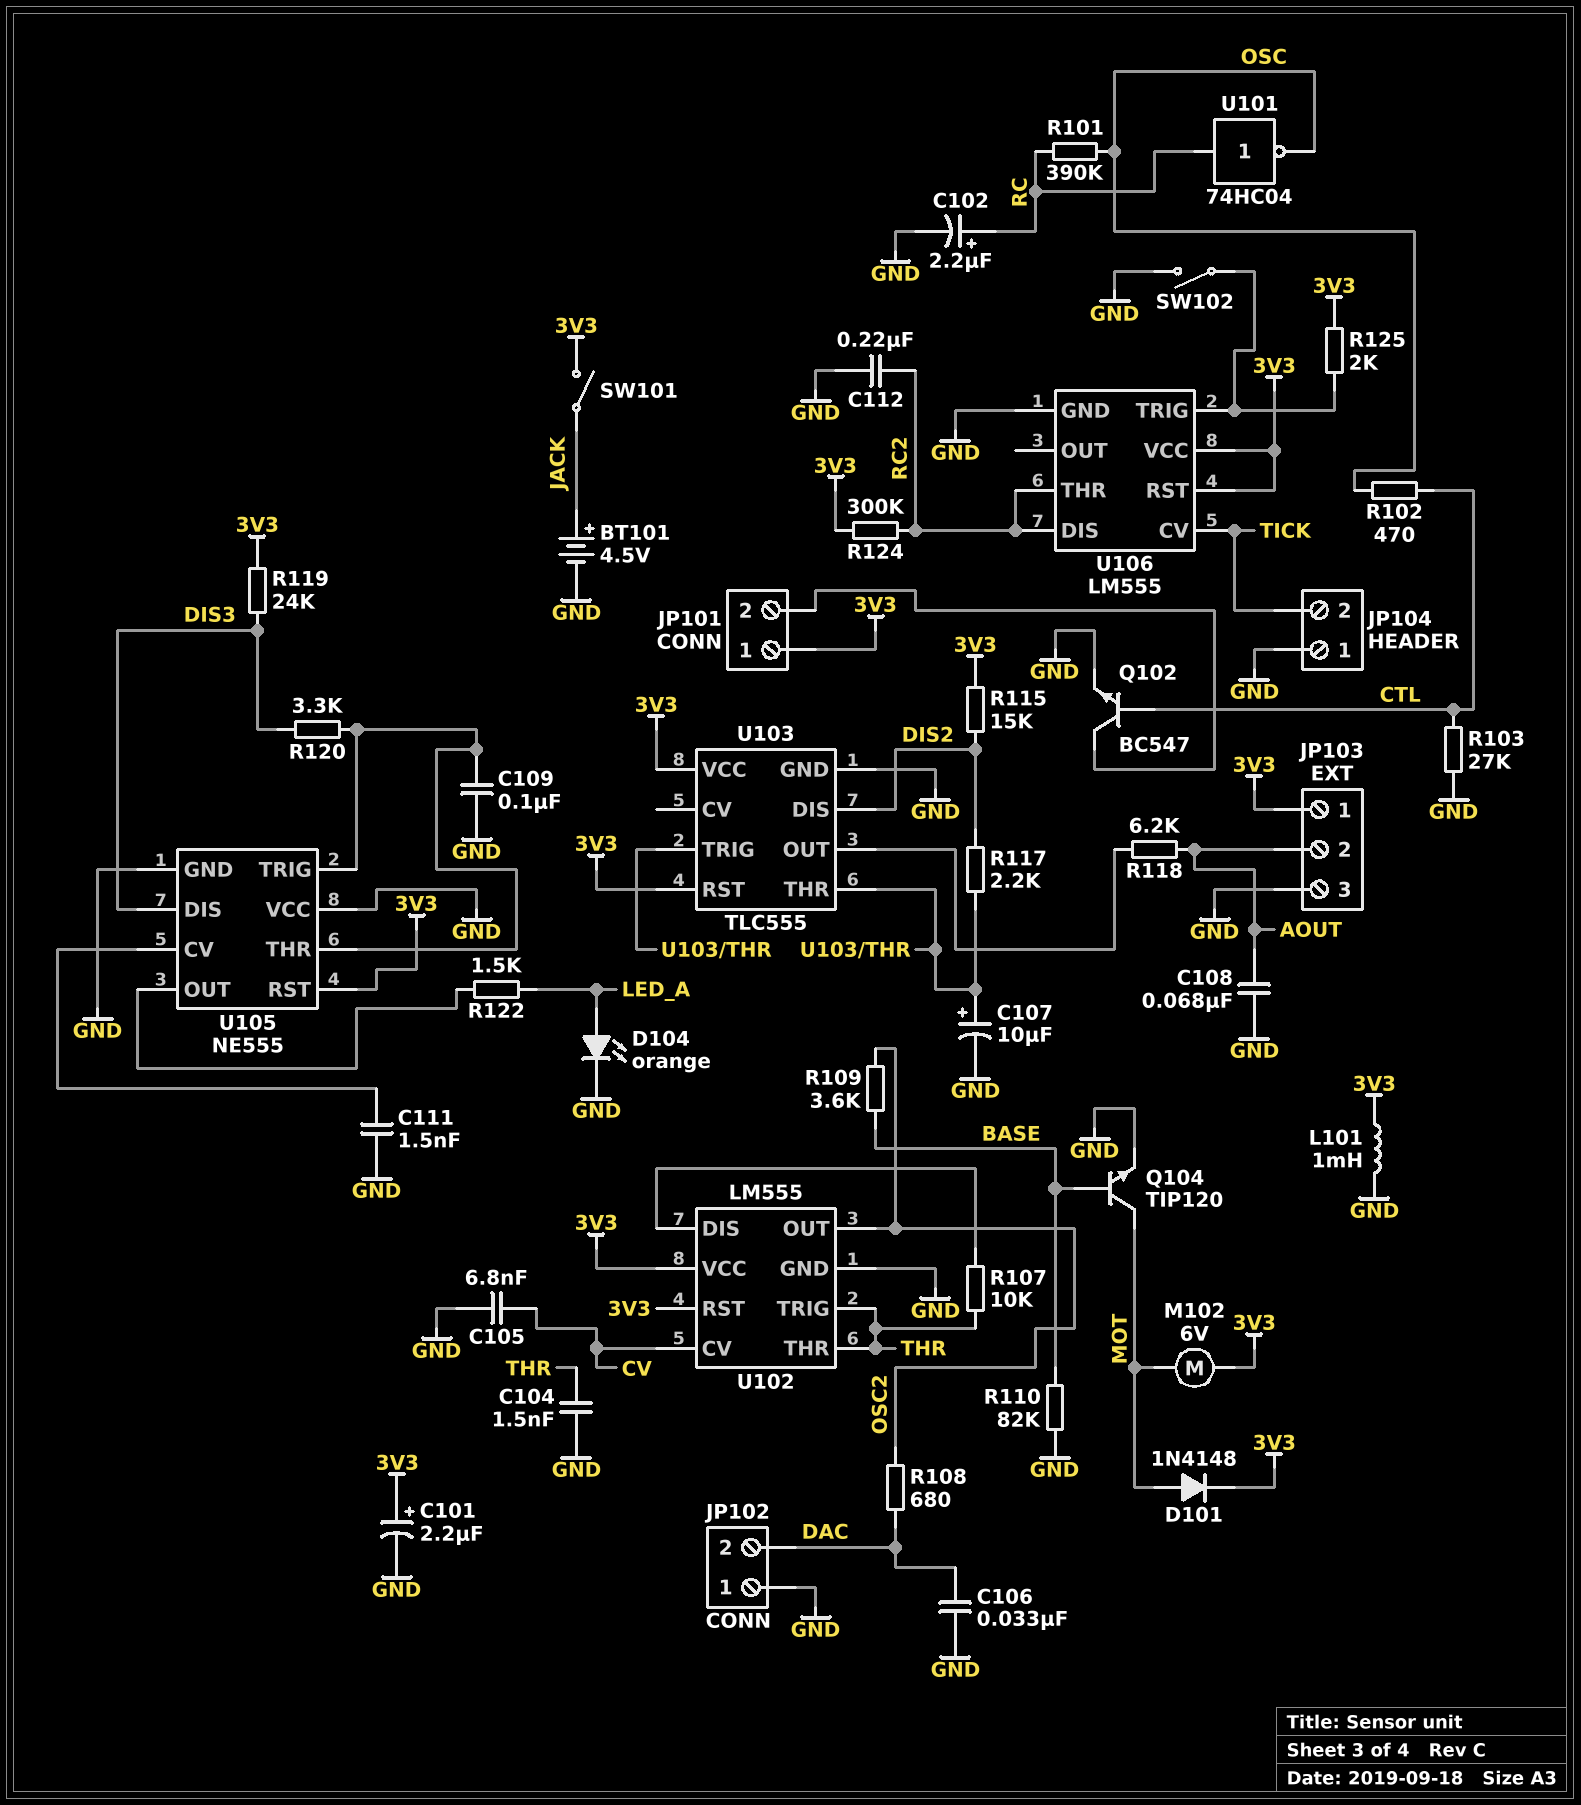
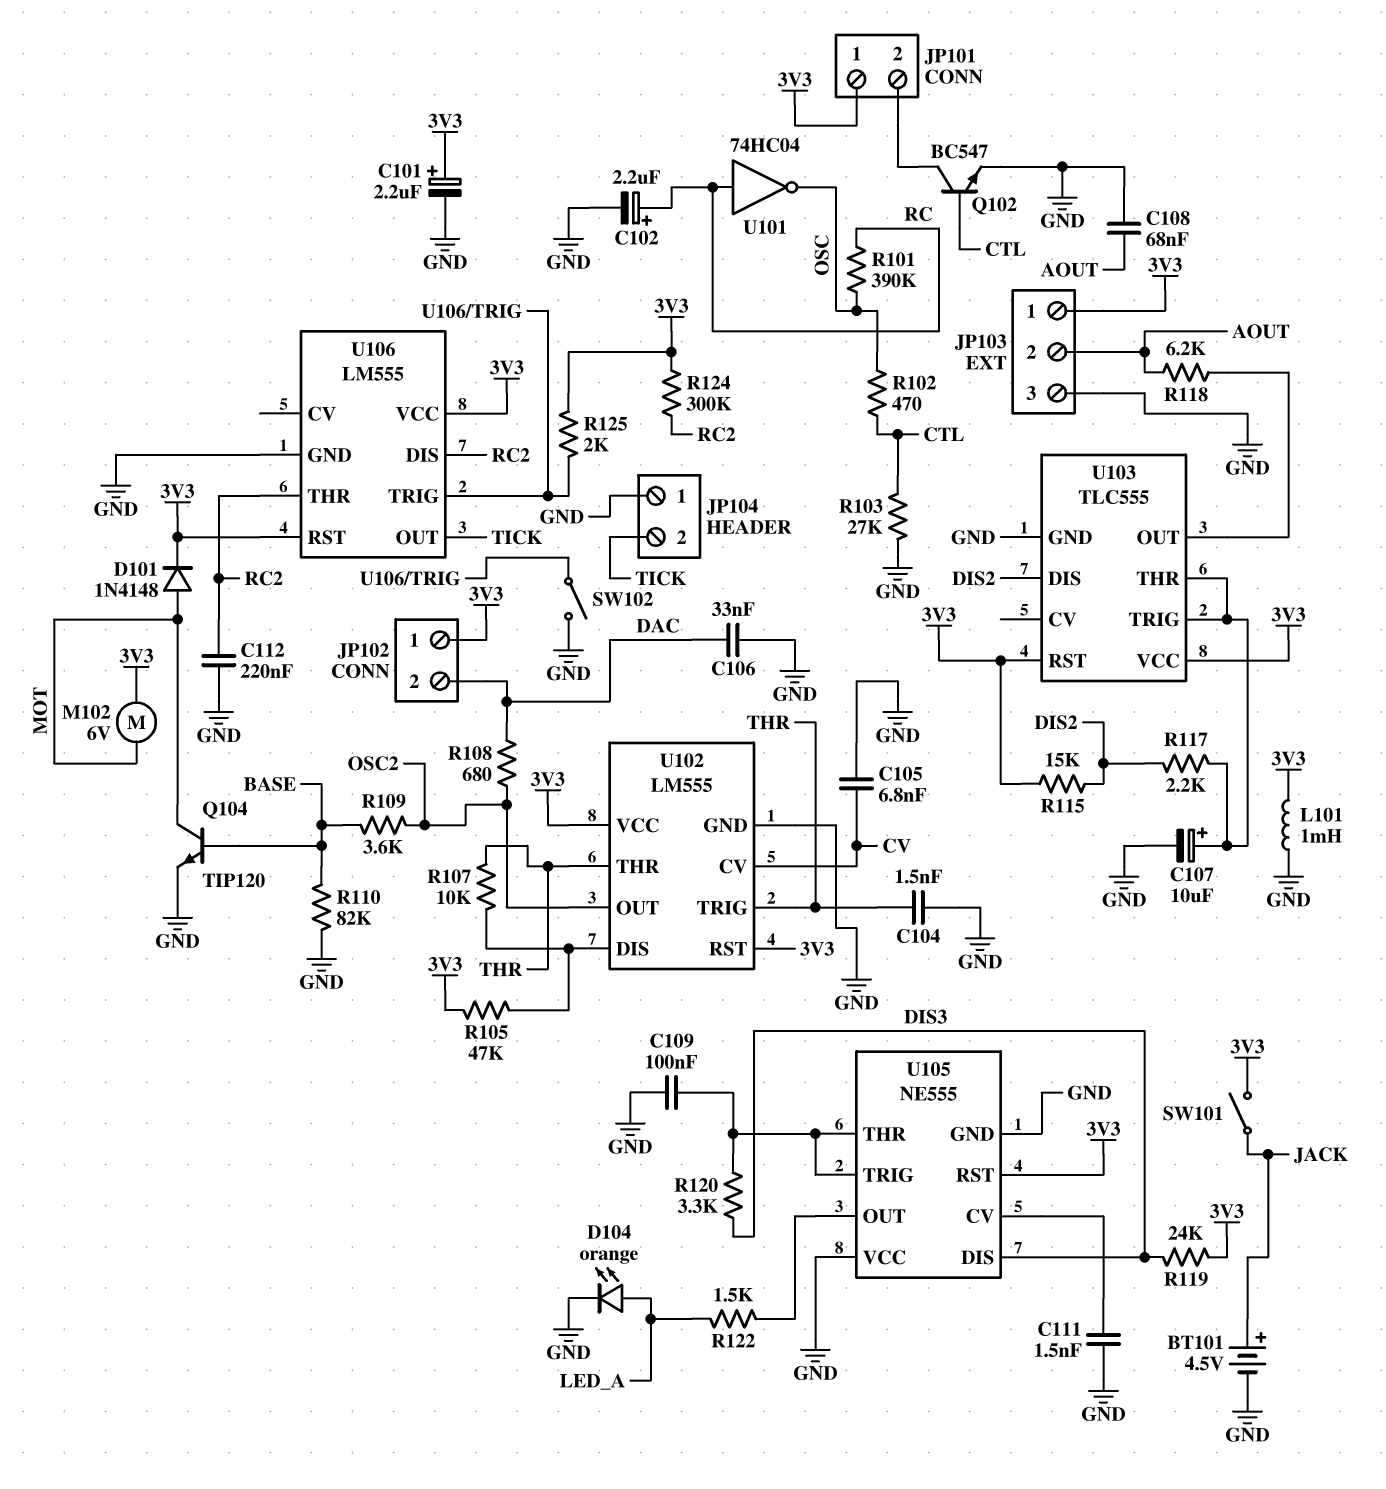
JP102 pin 1: GND -> 3V3
R105: none -> 47k (3V3, U102/DIS)
U106 pin CV: TICK -> none
U106 pin OUT: none -> TICK

